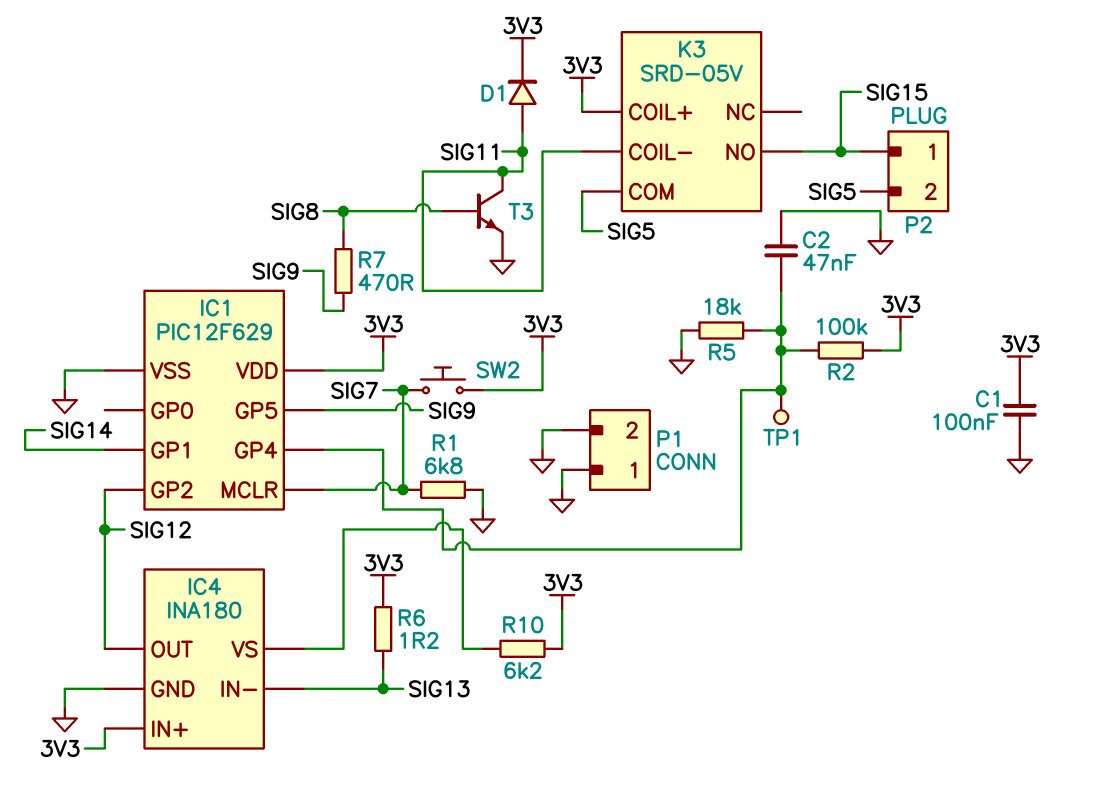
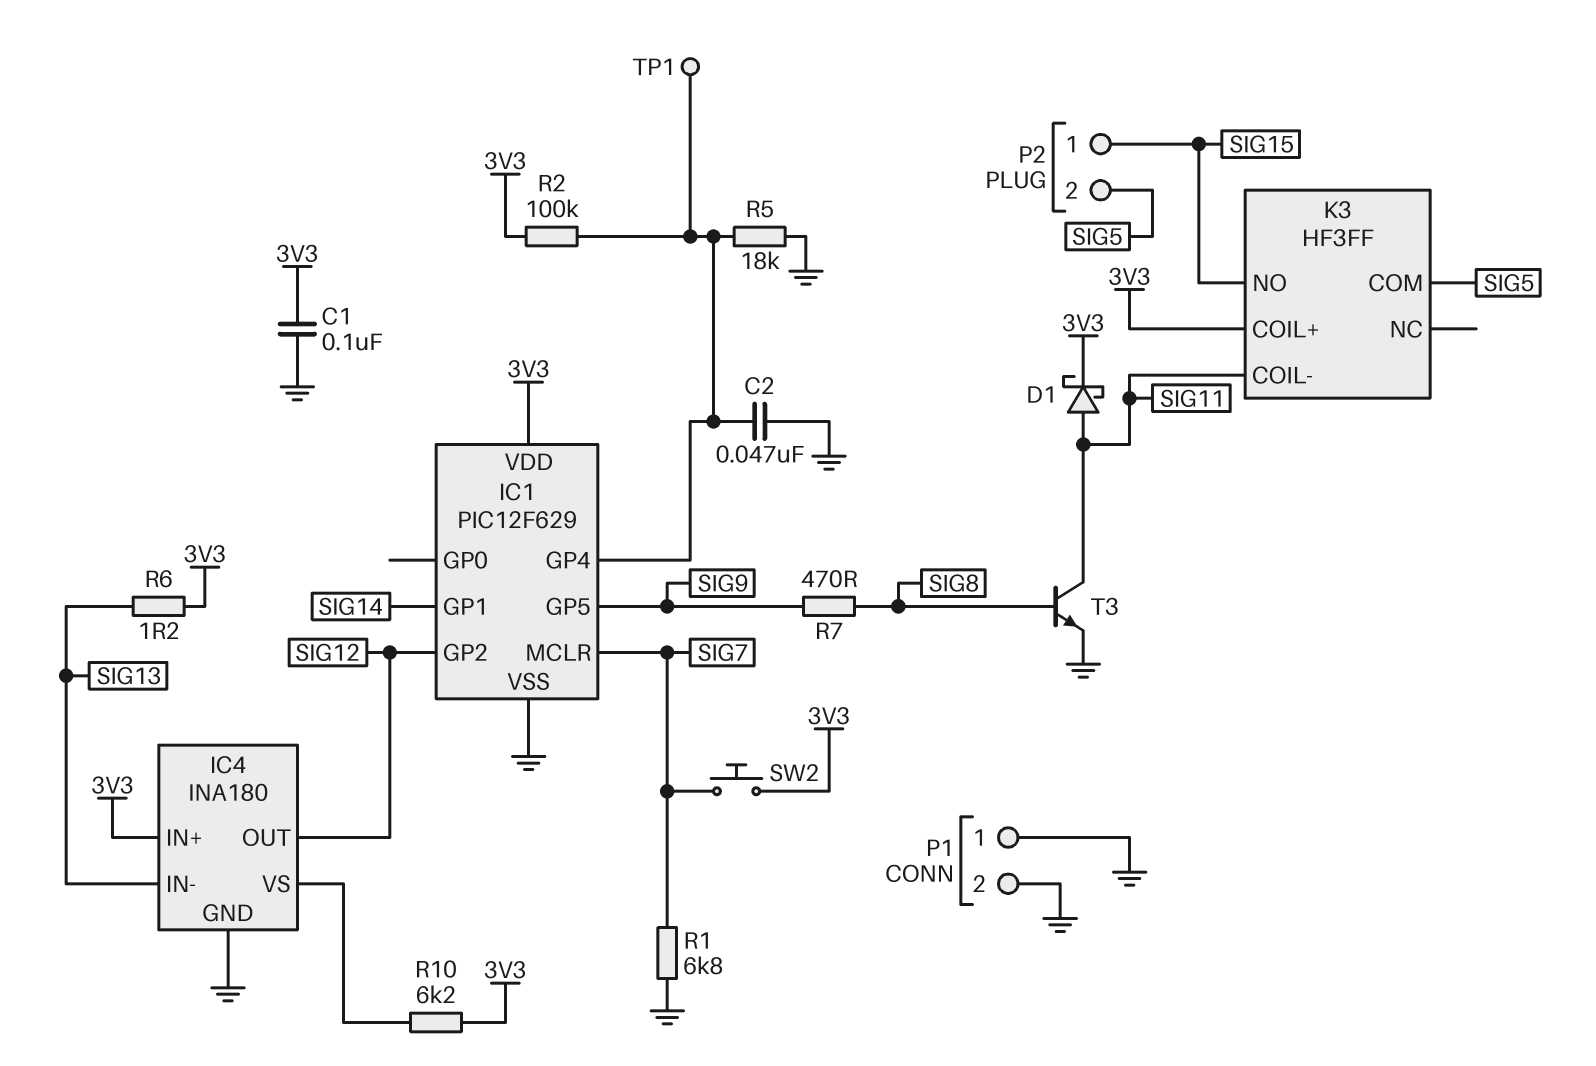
D1: diode (A SIG11, K 3V3) -> schottky (A SIG11, K 3V3)
K3: SRD-05V -> HF3FF

